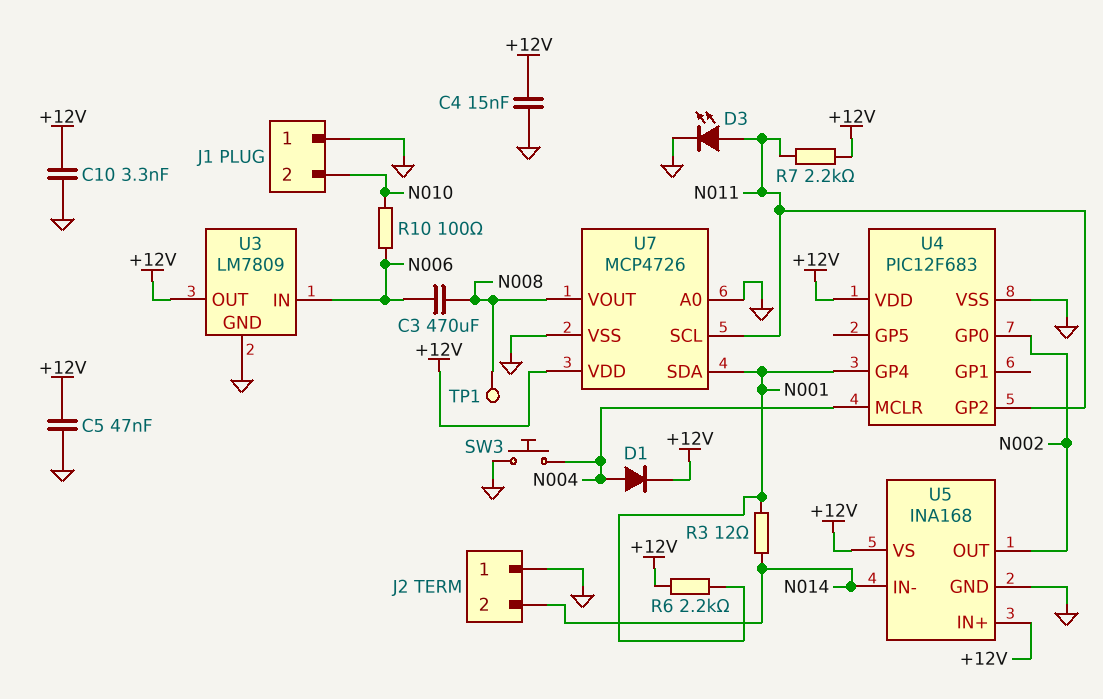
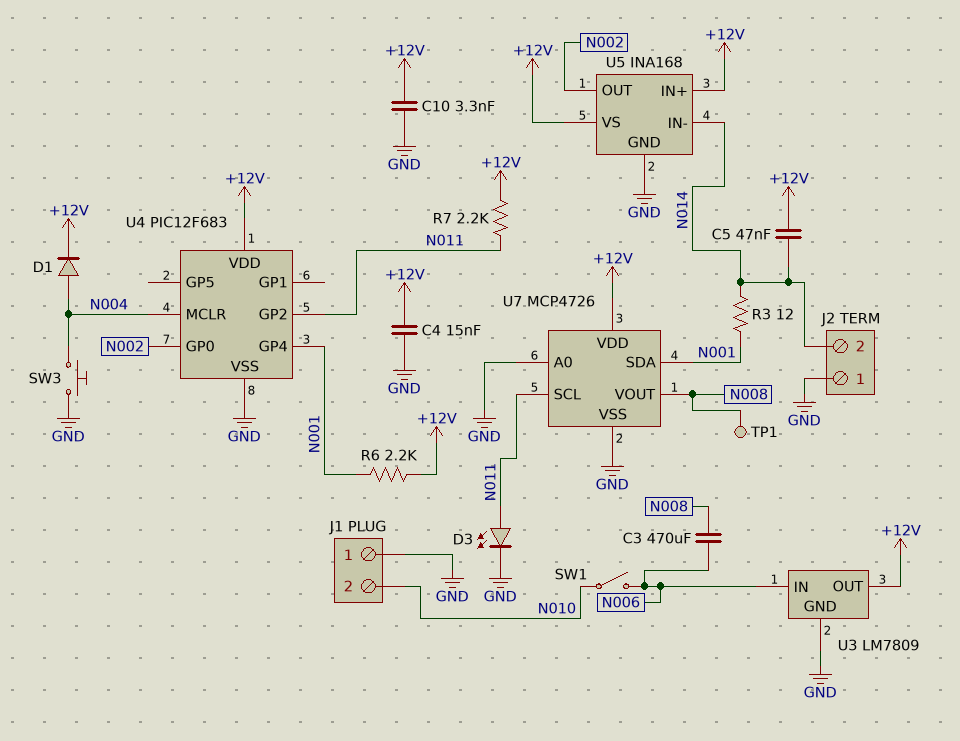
C5: 47nF (+12V, GND) -> 47nF (+12V, N014)
R10: 100 (N006, N010) -> none
SW1: none -> switch (N006, N010)

